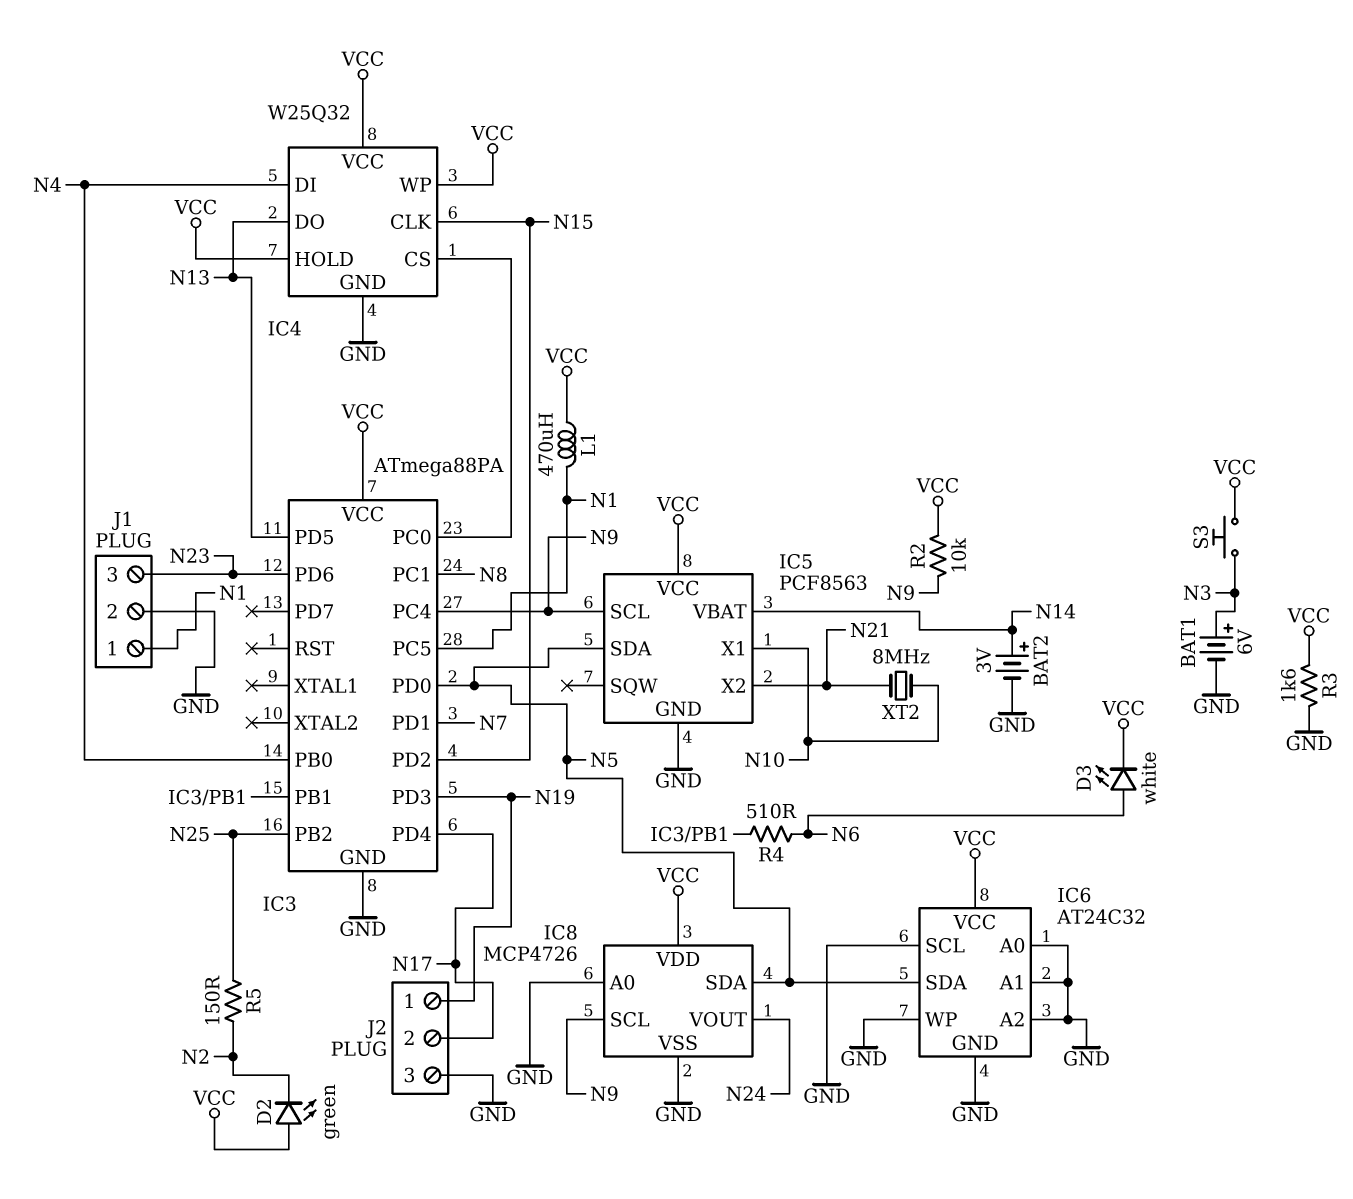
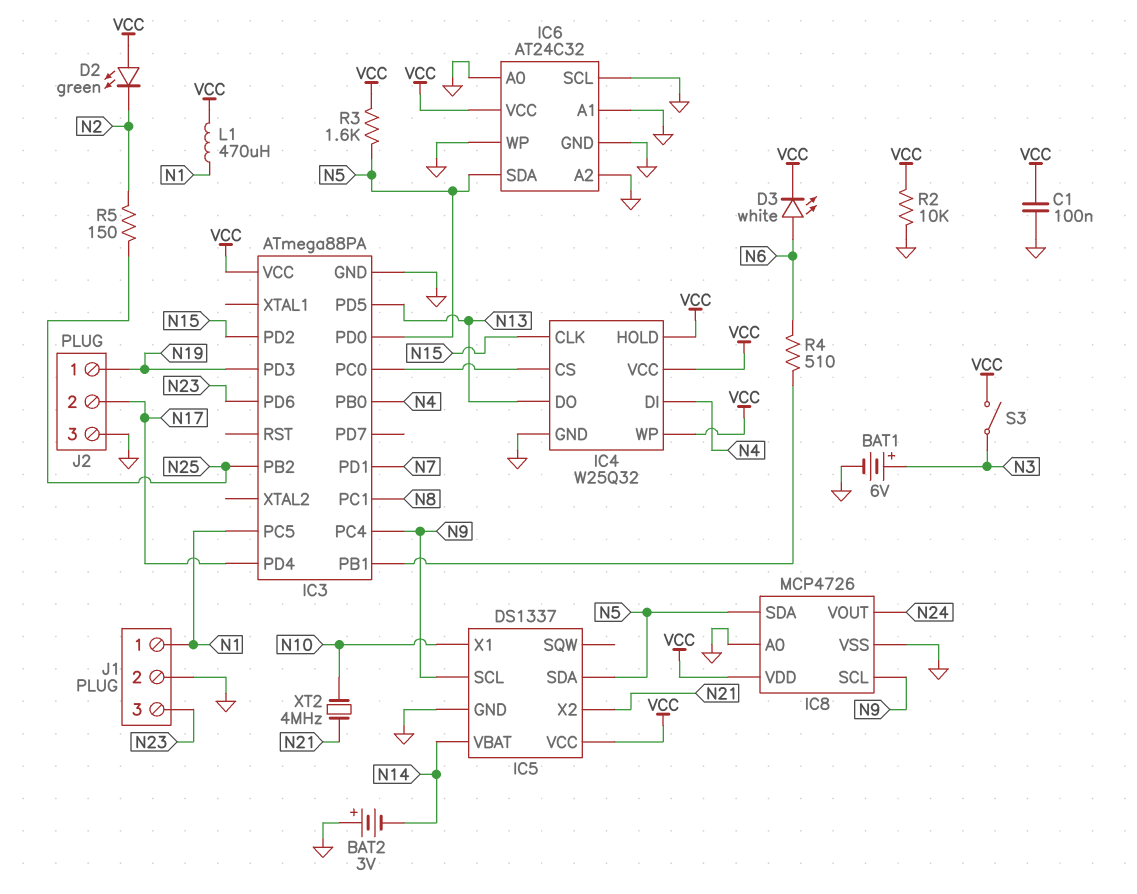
BAT2: 3V (plus N14, minus GND) -> 3V (plus GND, minus N14)
C1: none -> 100nF (GND, VCC)
IC5: PCF8563 -> DS1337
R2: 10k (N9, VCC) -> 10k (GND, VCC)
R3: 1.6k (GND, VCC) -> 1.6k (N5, VCC)
S3: button (N3, VCC) -> switch (N3, VCC)
XT2: 8MHz (N10, N21) -> 4MHz (N10, N21)

